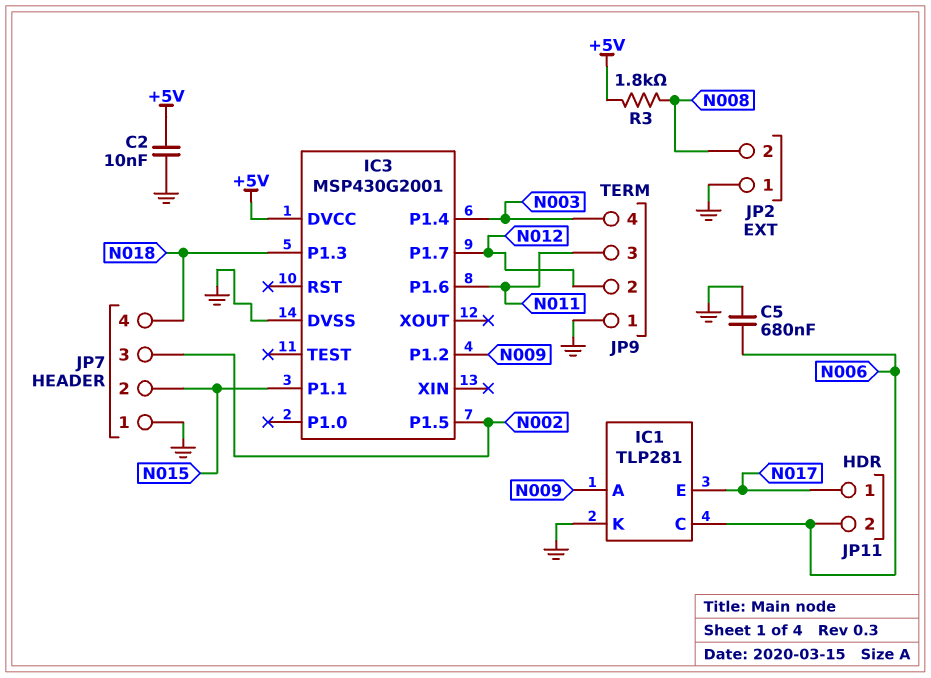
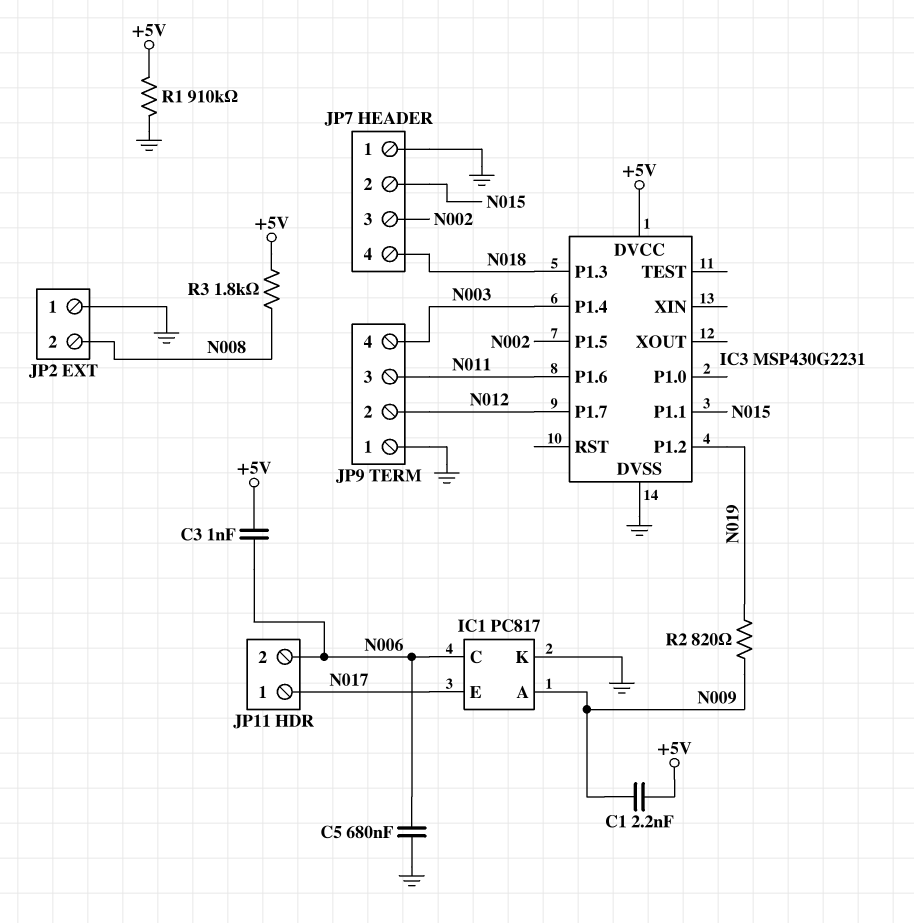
C1: none -> 2.2nF (+5V, N009)
C2: 10nF (+5V, GND) -> none
C3: none -> 1nF (+5V, N006)
IC1: TLP281 -> PC817
IC3: MSP430G2001 -> MSP430G2231
IC3 pin P1.2: N009 -> N019
R1: none -> 910k (+5V, GND)
R2: none -> 820 (N009, N019)

